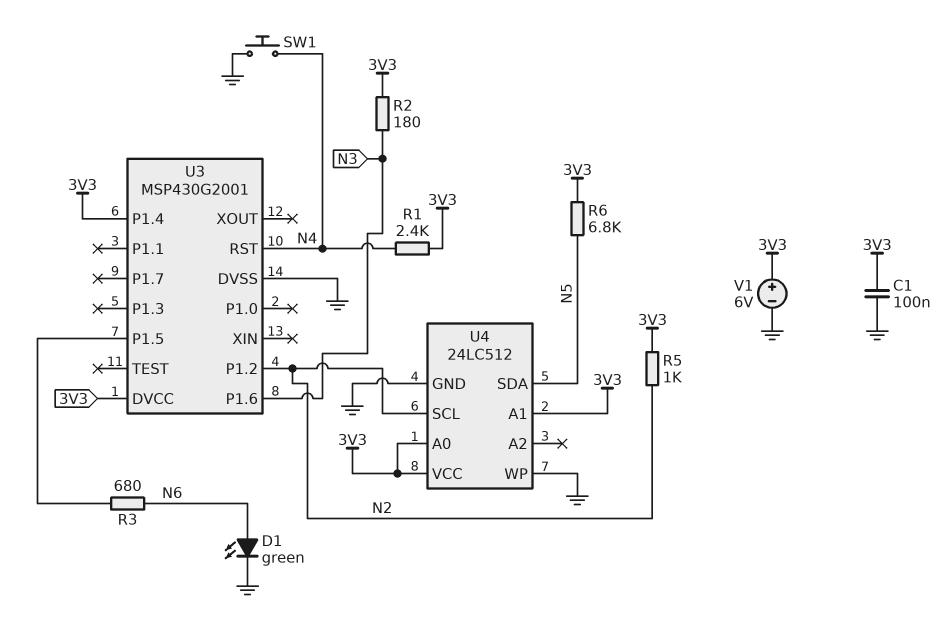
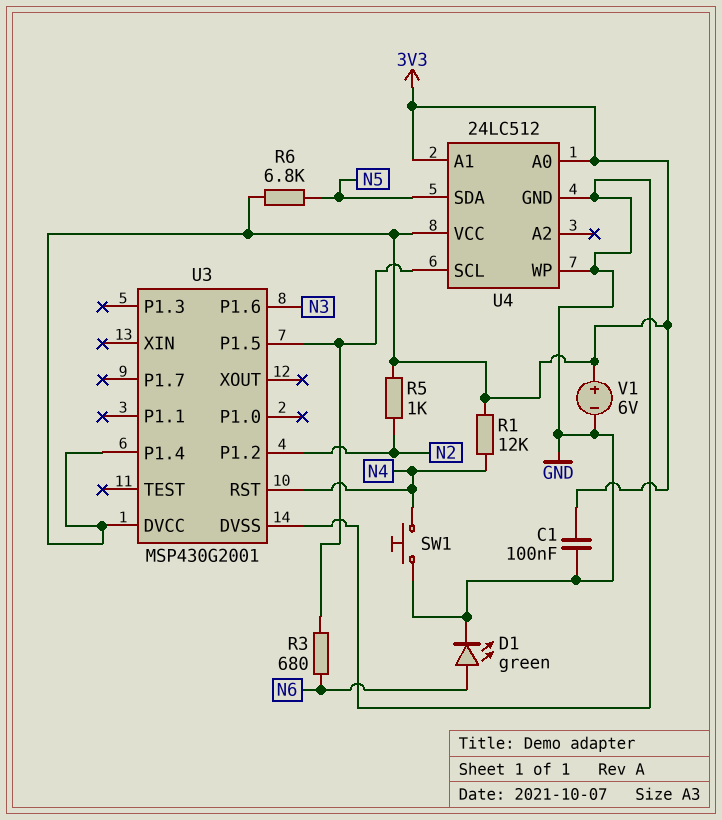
R1: 2.4k (3V3, N4) -> 12k (3V3, N4)
R2: 180 (3V3, N3) -> none
U4 pin SCL: N2 -> U3/P1.5

